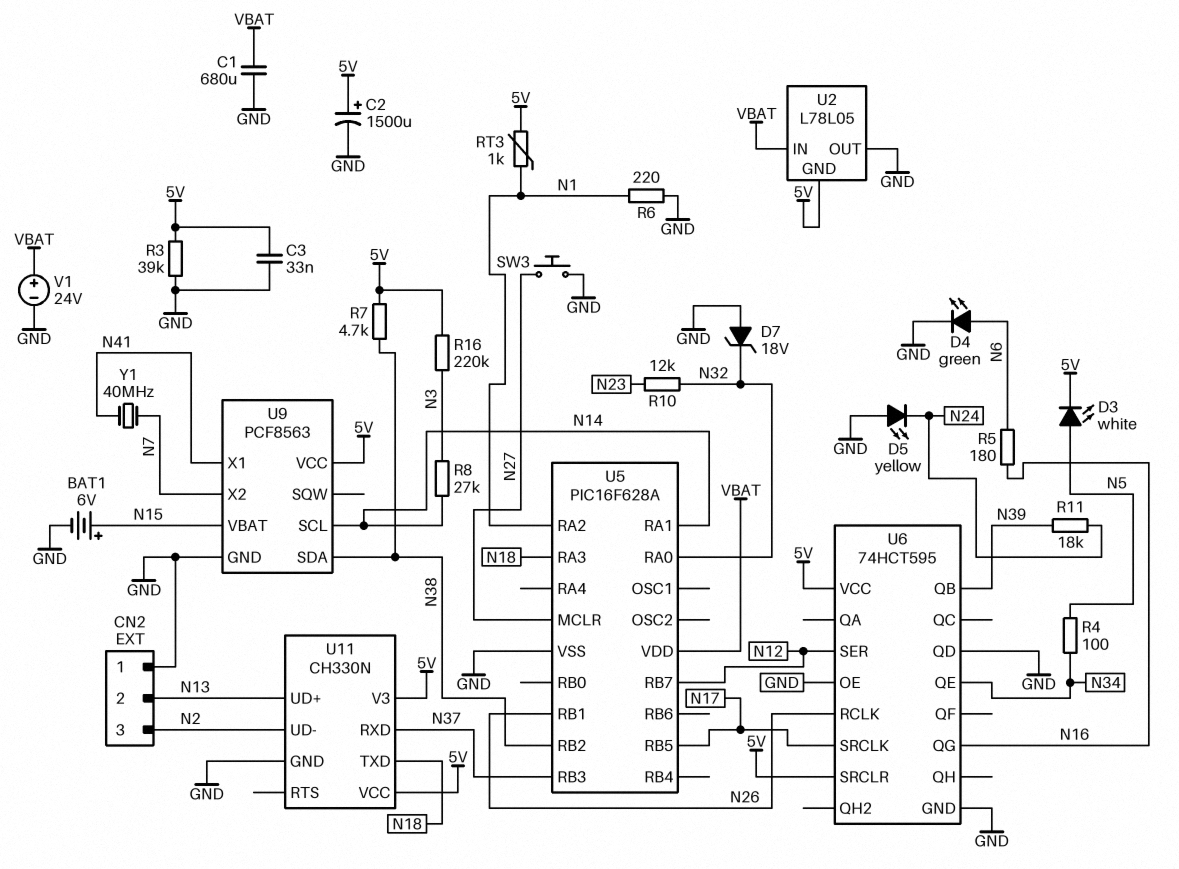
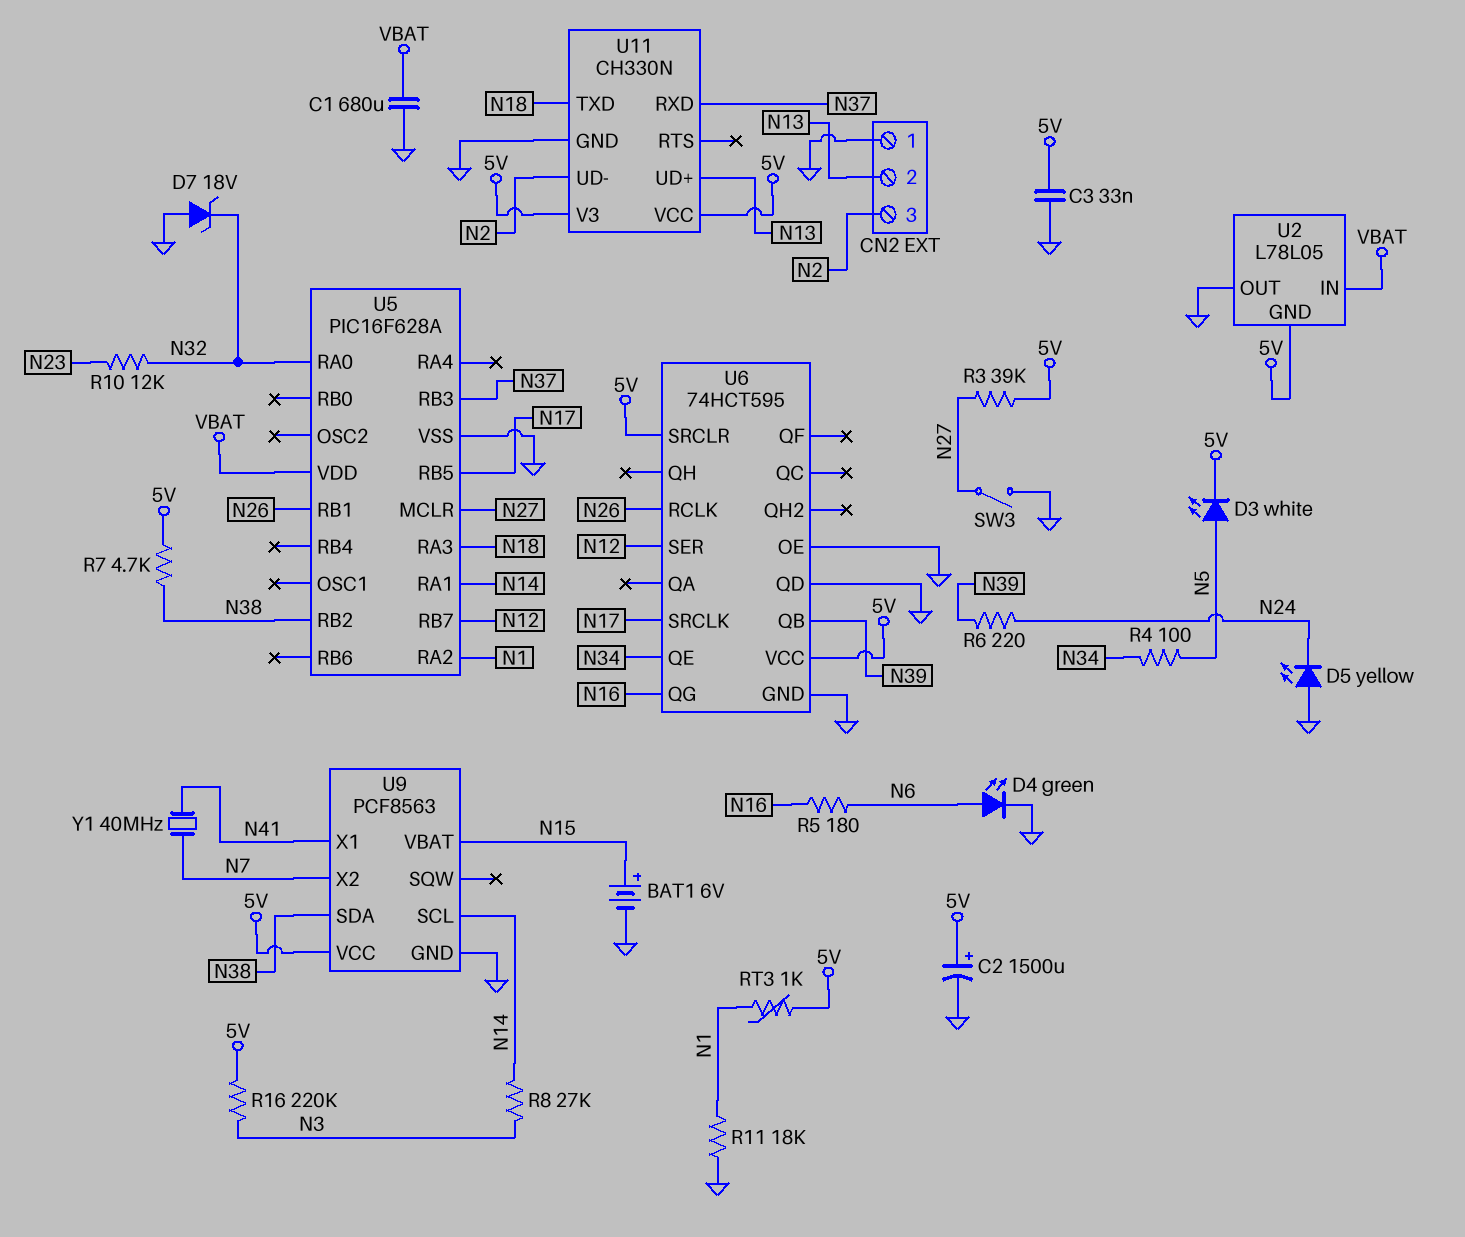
R3: 39k (5V, GND) -> 39k (5V, N27)
R6: 220 (GND, N1) -> 220 (N24, N39)
R11: 18k (N24, N39) -> 18k (GND, N1)
SW3: button (GND, N27) -> switch (GND, N27)
V1: 24V (plus VBAT, minus GND) -> none

